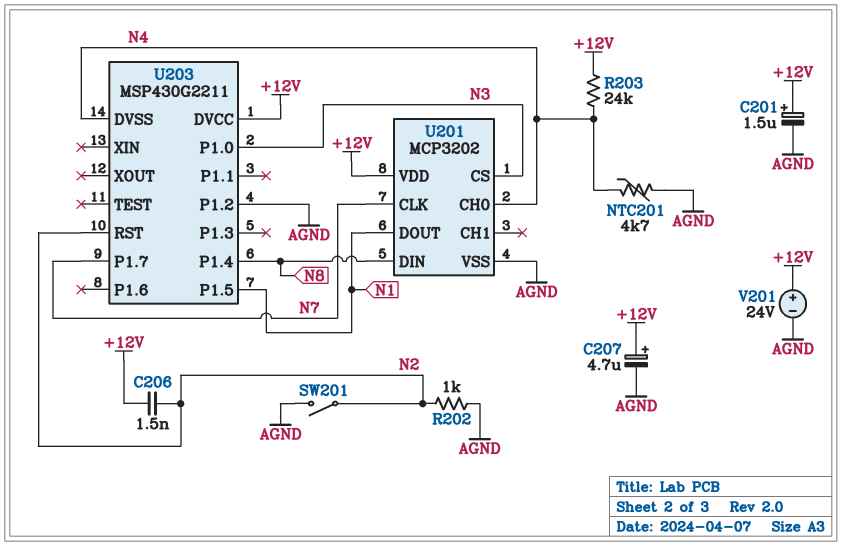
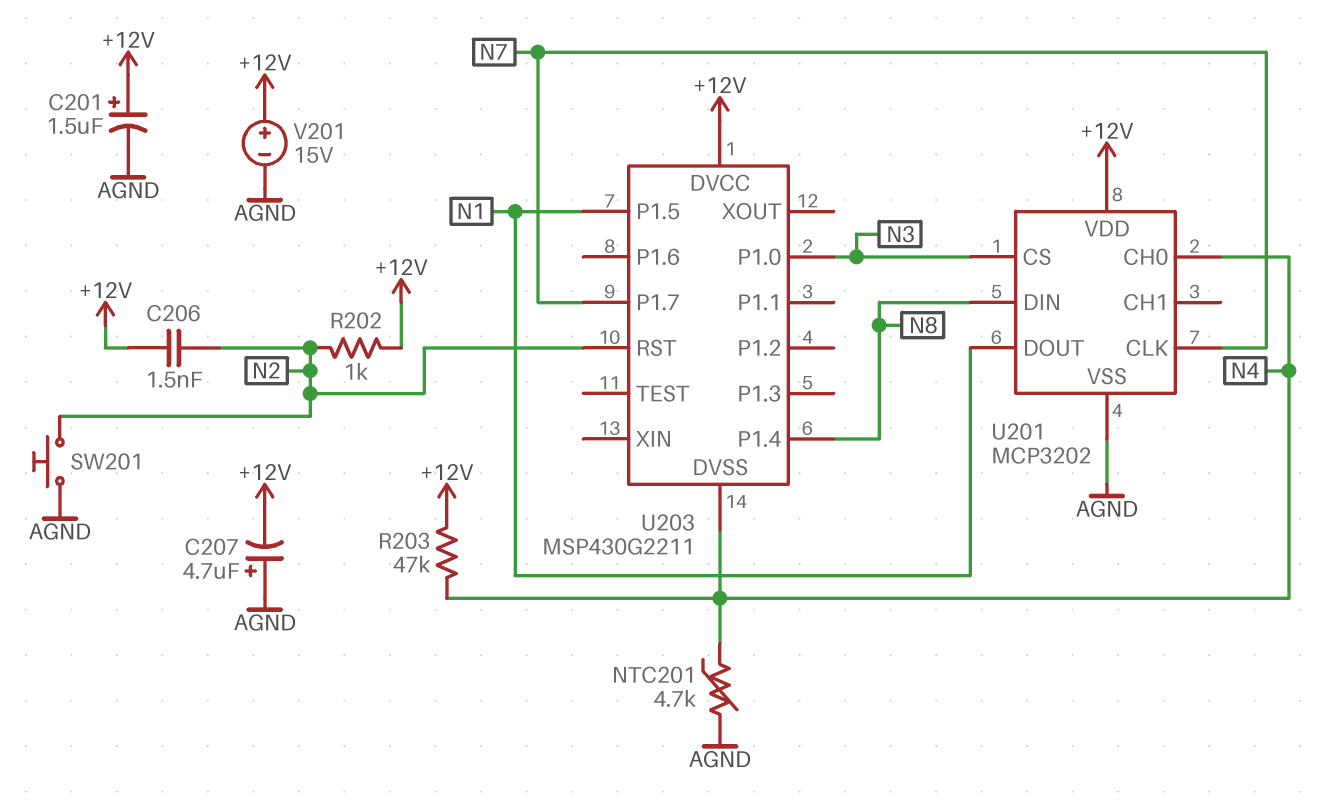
C207: 4.7uF (plus +12V, minus AGND) -> 4.7uF (plus AGND, minus +12V)
R202: 1k (AGND, N2) -> 1k (+12V, N2)
R203: 24k (+12V, N4) -> 47k (+12V, N4)
SW201: switch (AGND, N2) -> button (AGND, N2)
U203 pin P1.2: AGND -> none
V201: 24V (plus +12V, minus AGND) -> 15V (plus +12V, minus AGND)

